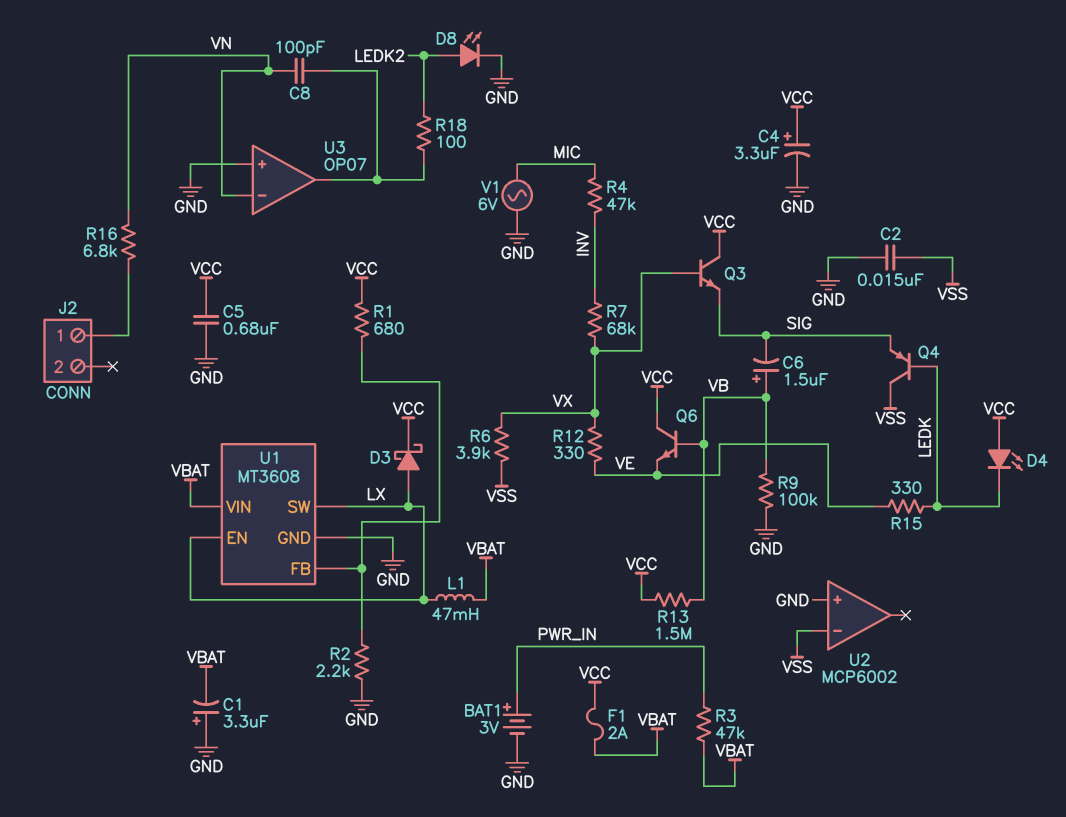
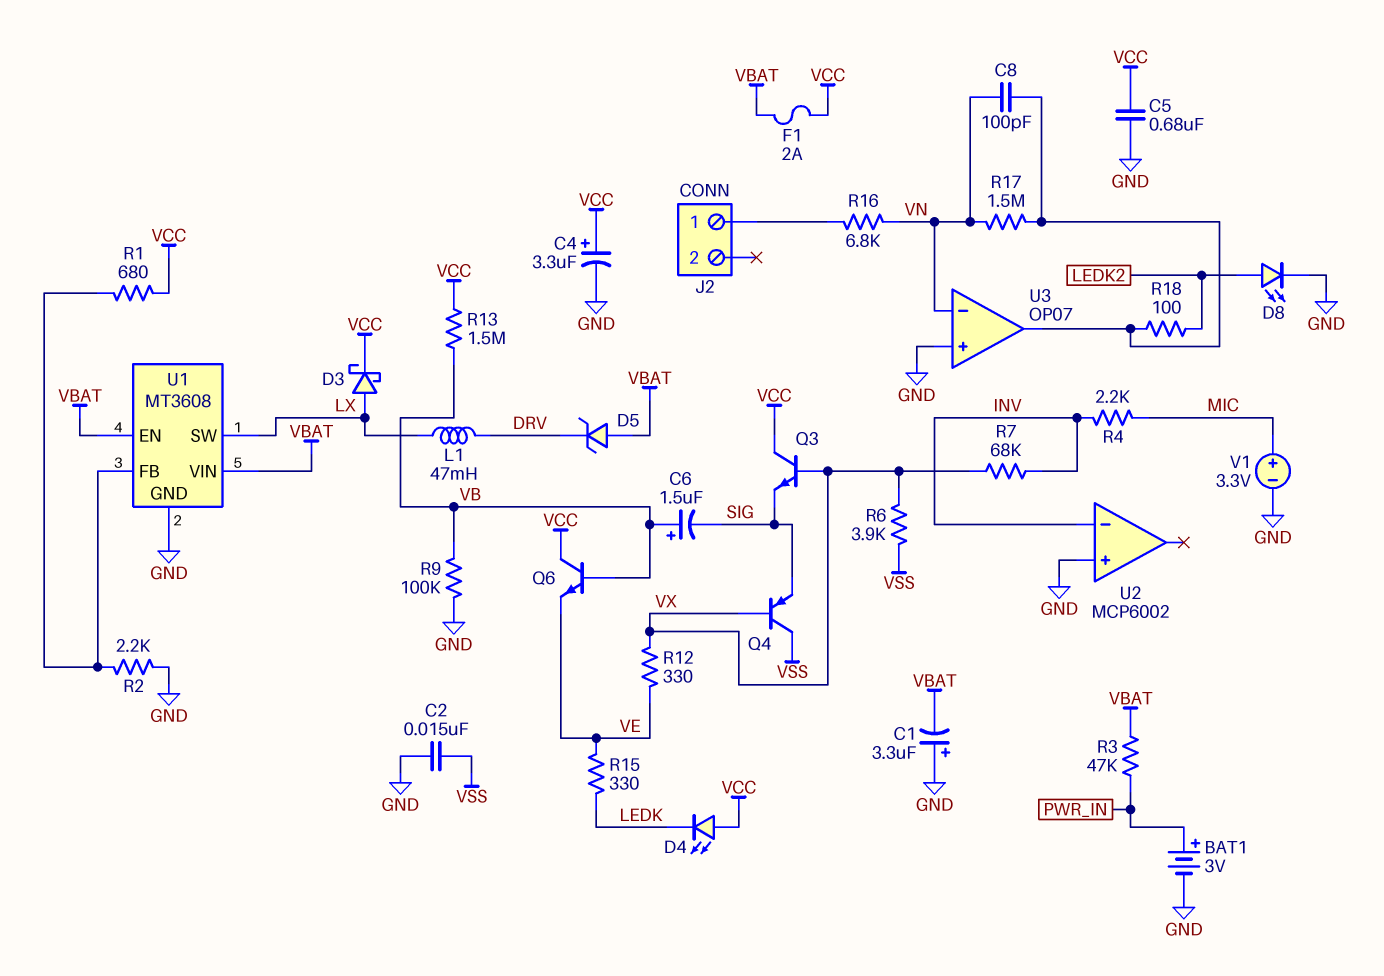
D5: none -> zener (A VBAT, K DRV)
L1: 47mH (LX, VBAT) -> 47mH (DRV, LX)
Q4: PNP (B LEDK, C VSS, E SIG) -> PNP (B VX, C VSS, E SIG)
R4: 47k (INV, MIC) -> 2.2k (INV, MIC)
R17: none -> 1.5M (U3/out, VN)
U1 pin EN: LX -> VBAT
U2 pin in-: VSS -> INV
V1: AC 6V (GND, MIC) -> 3.3V (plus MIC, minus GND)

